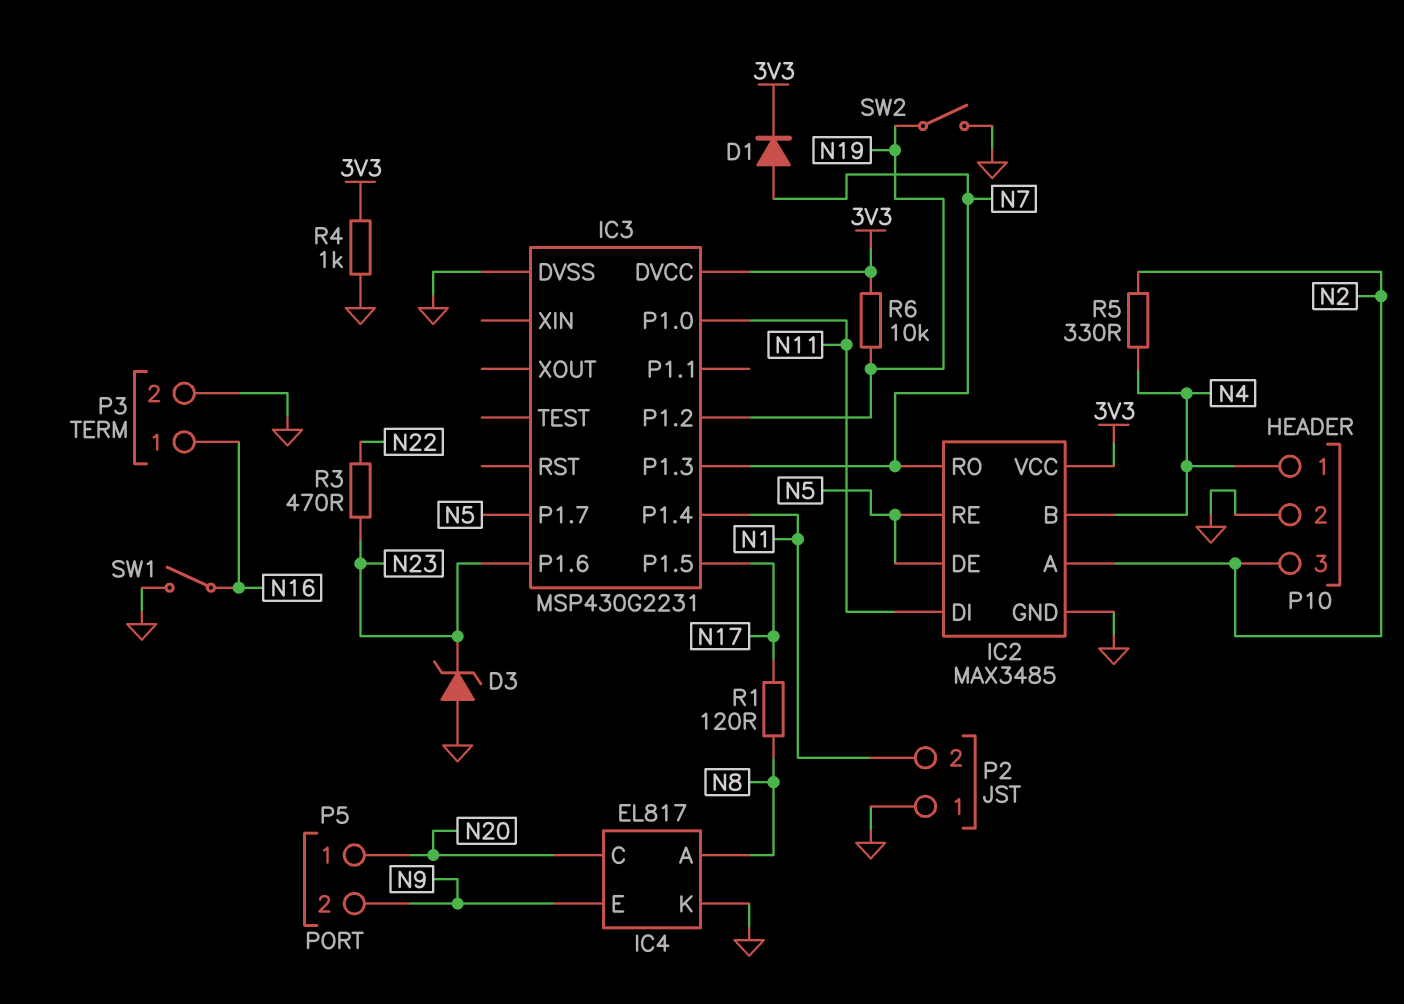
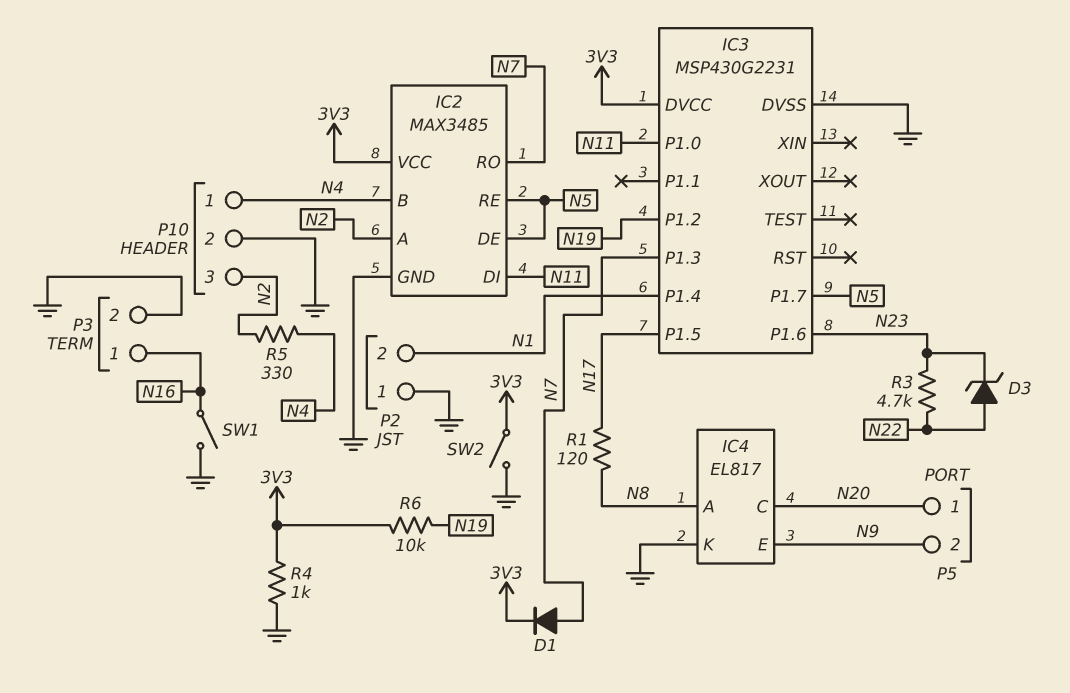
D3: zener (A GND, K N23) -> zener (A N22, K N23)
R3: 470 (N22, N23) -> 4.7k (N22, N23)
SW2: switch (GND, N19) -> switch (3V3, GND)

